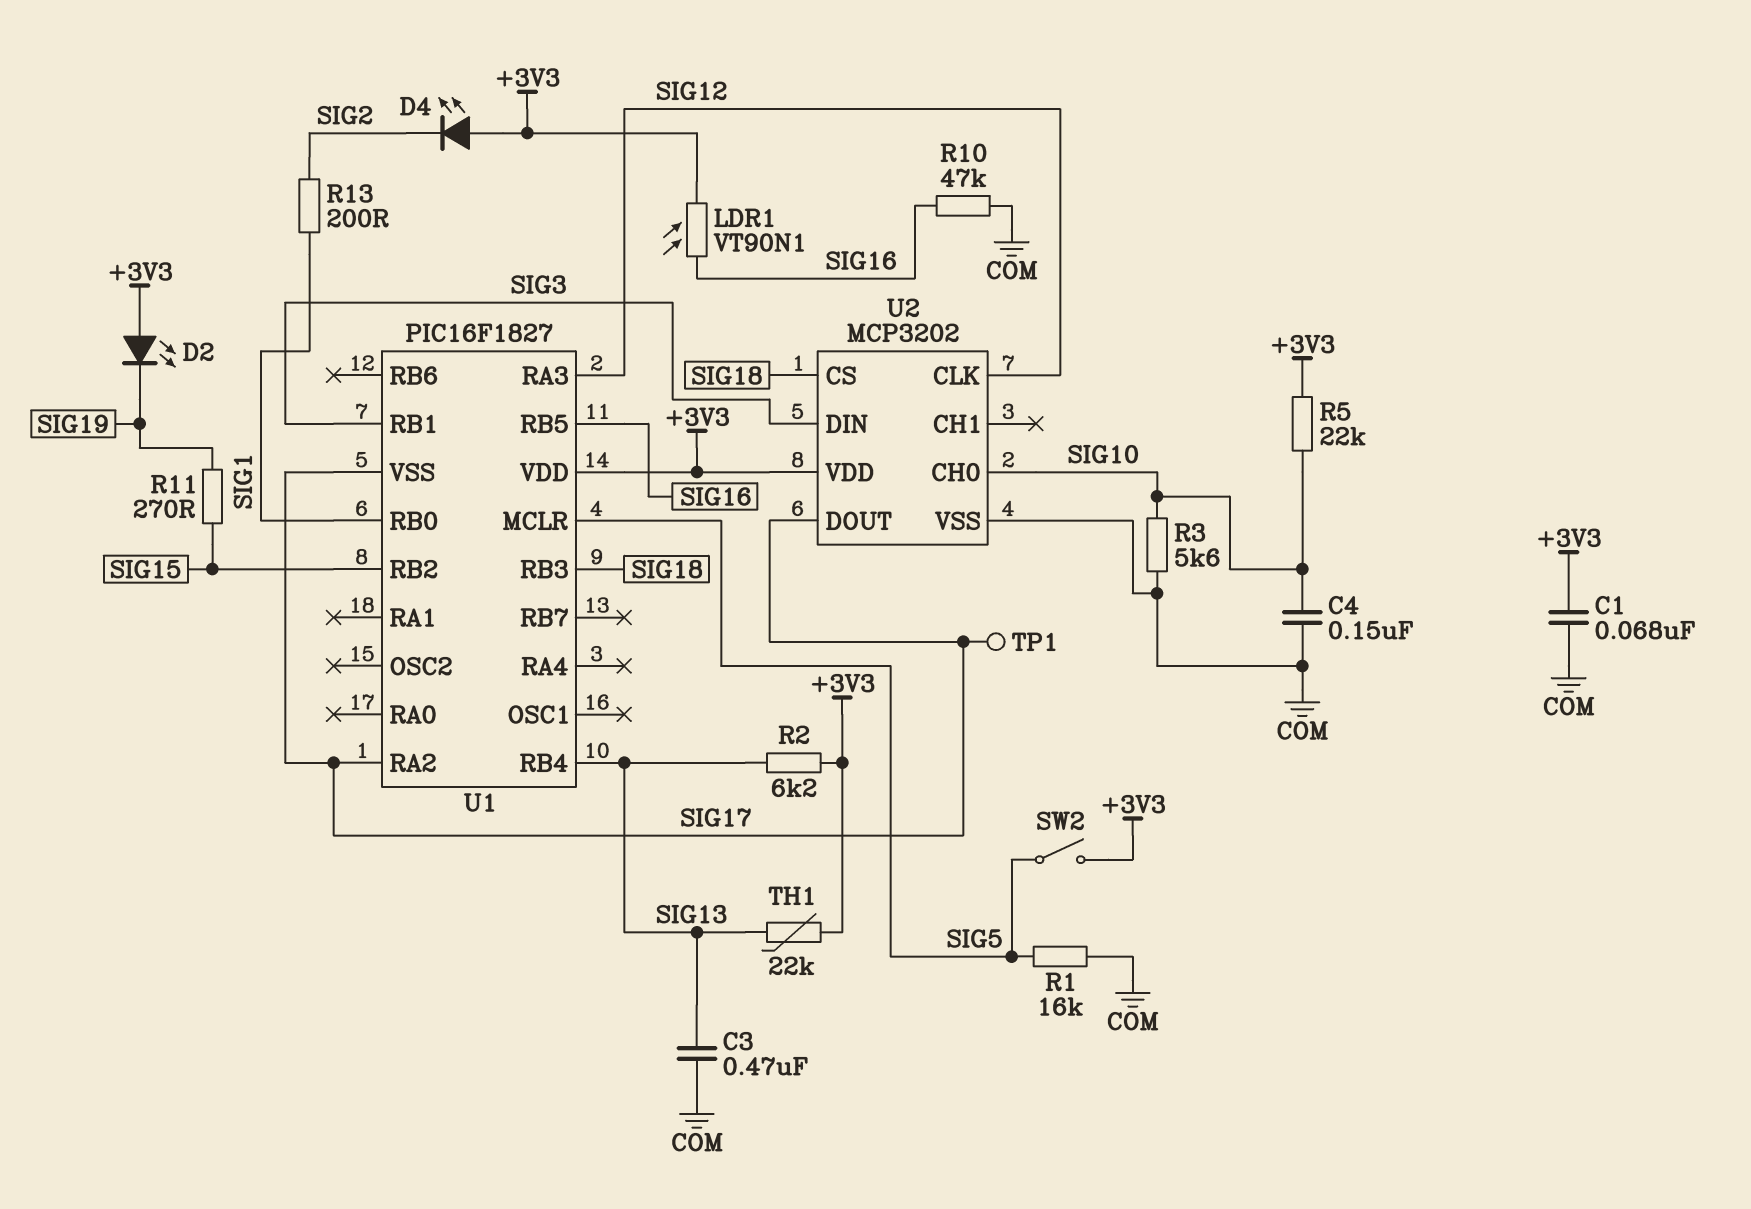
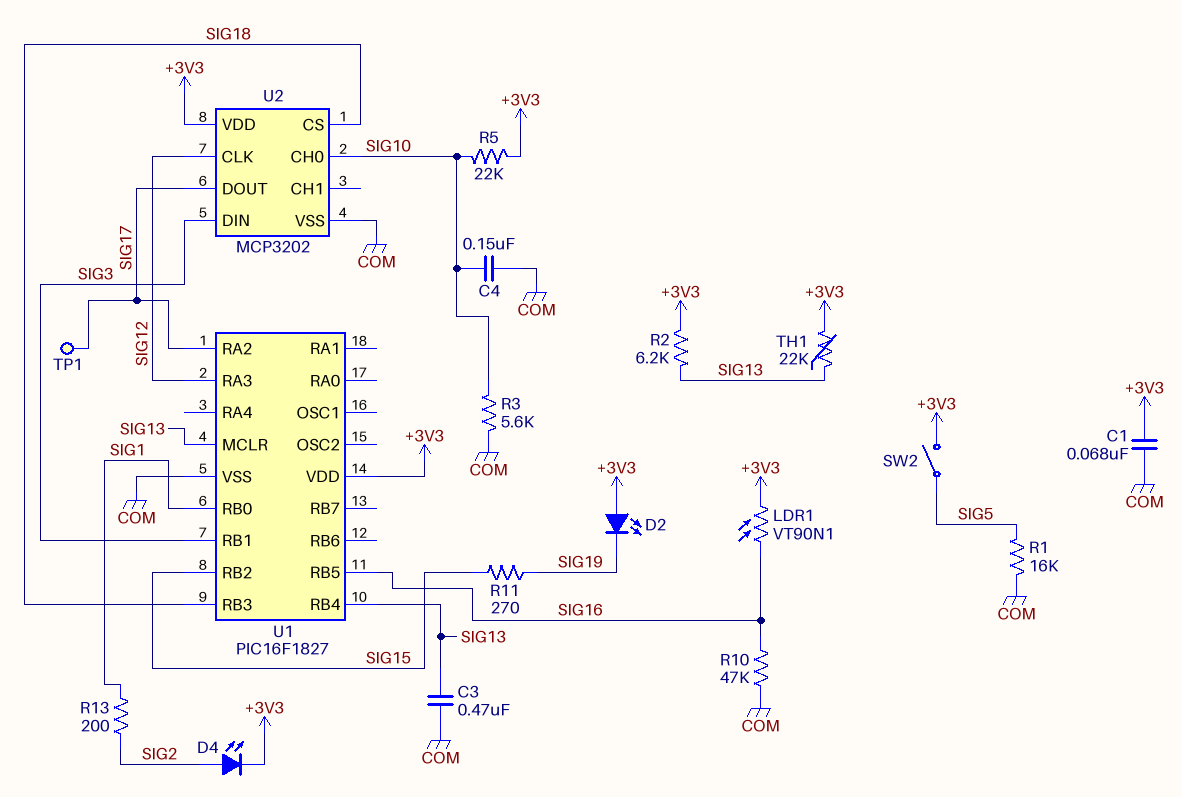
D4: LED (A +3V3, K SIG2) -> LED (A SIG2, K +3V3)
U1 pin MCLR: SIG5 -> SIG13
U1 pin VSS: SIG17 -> COM

